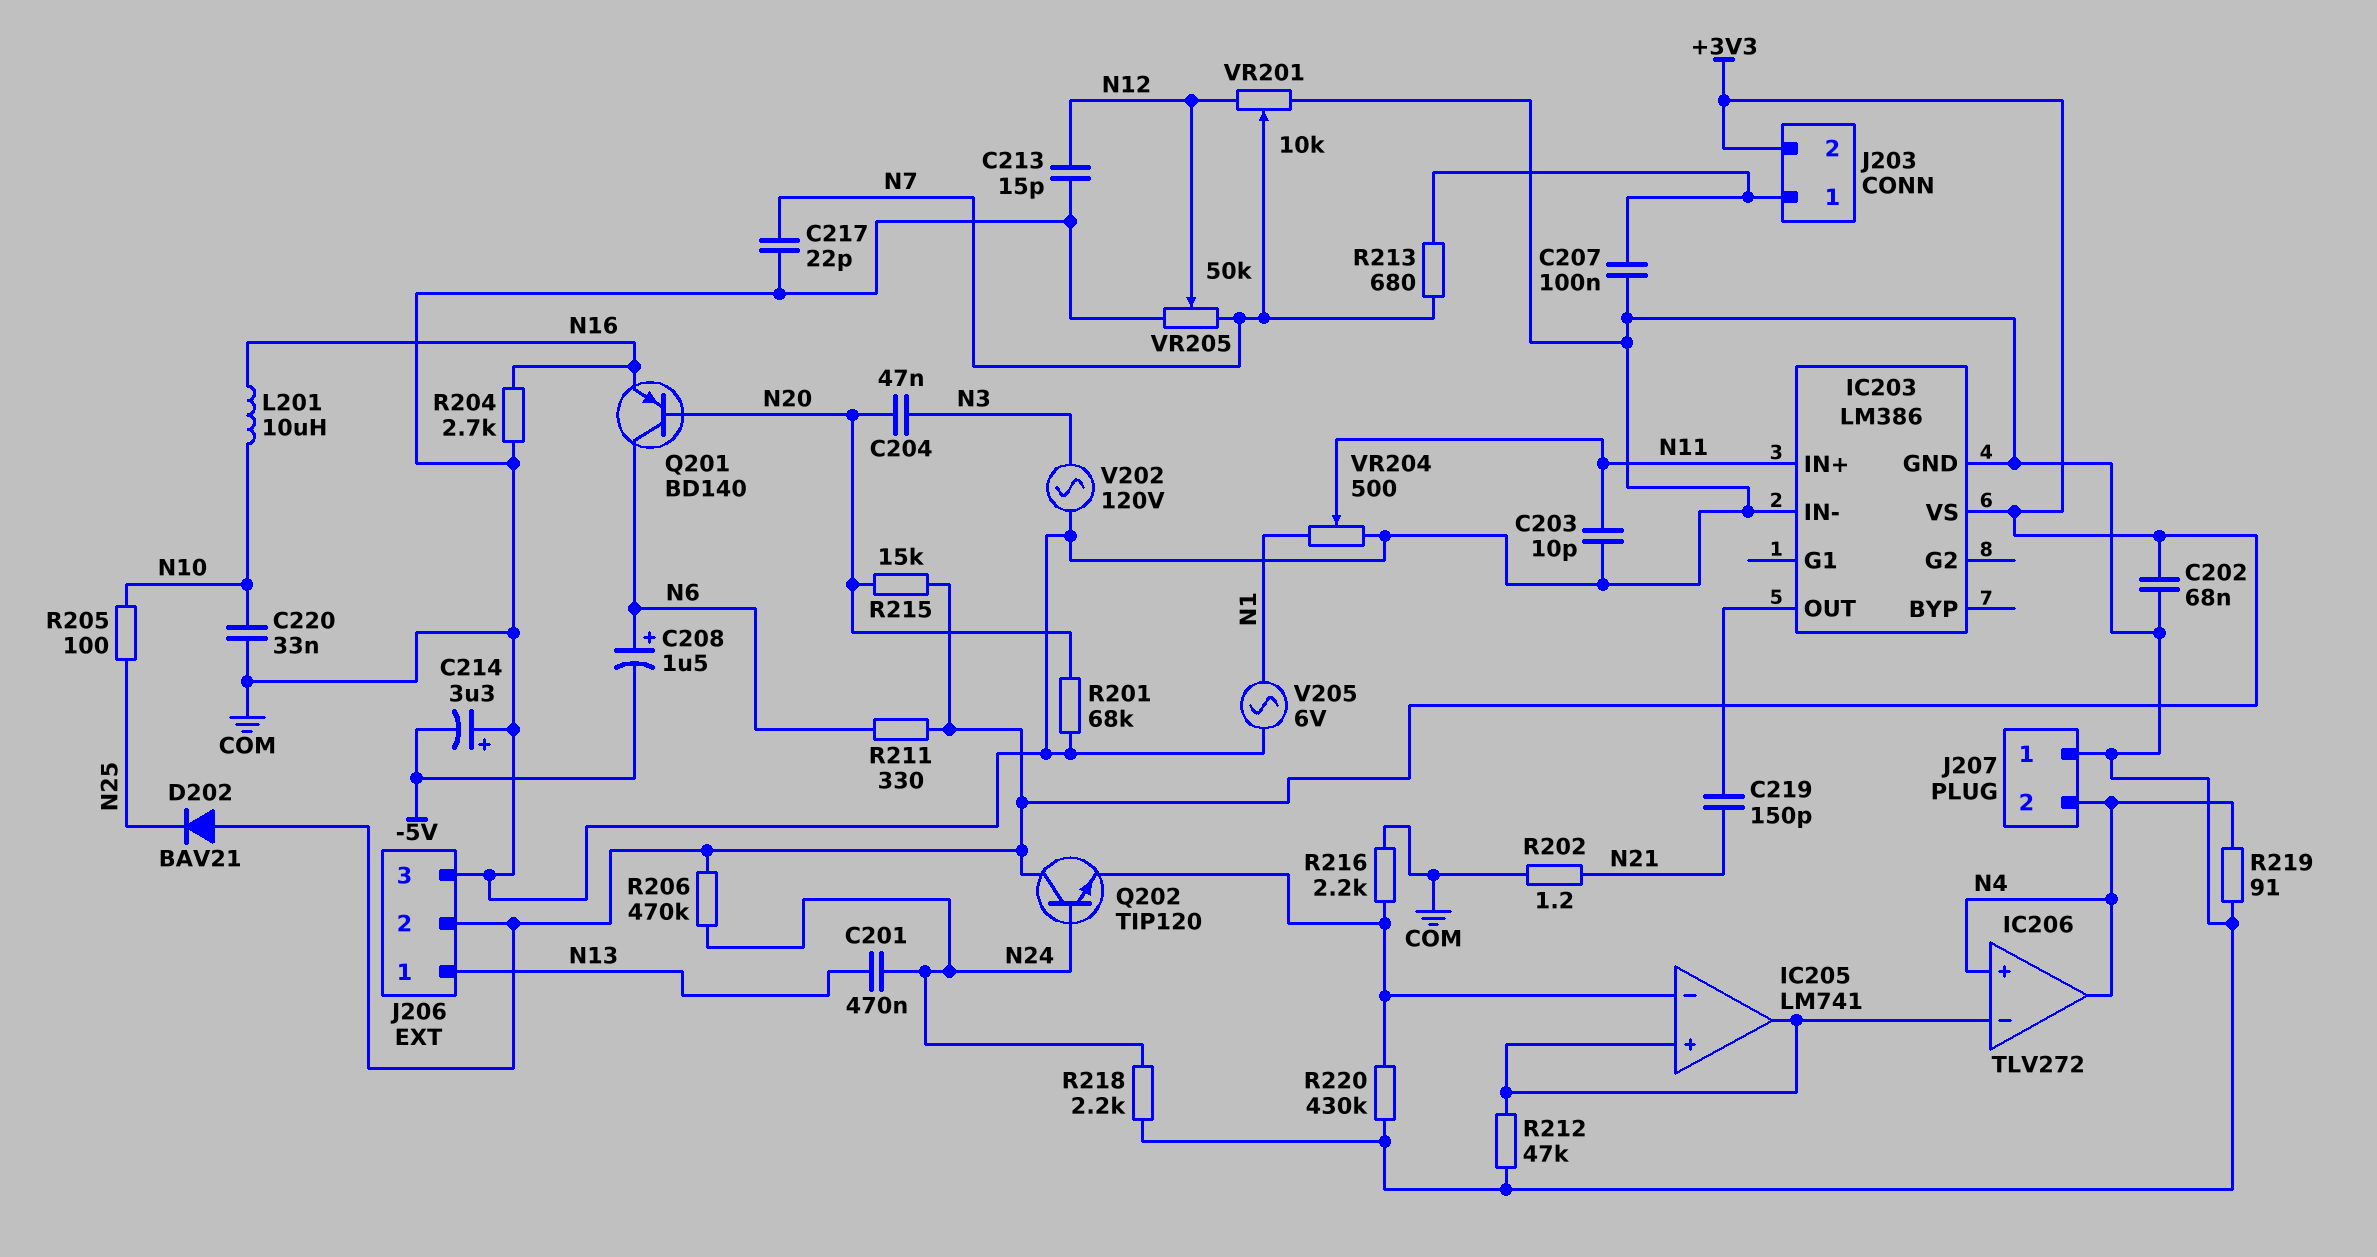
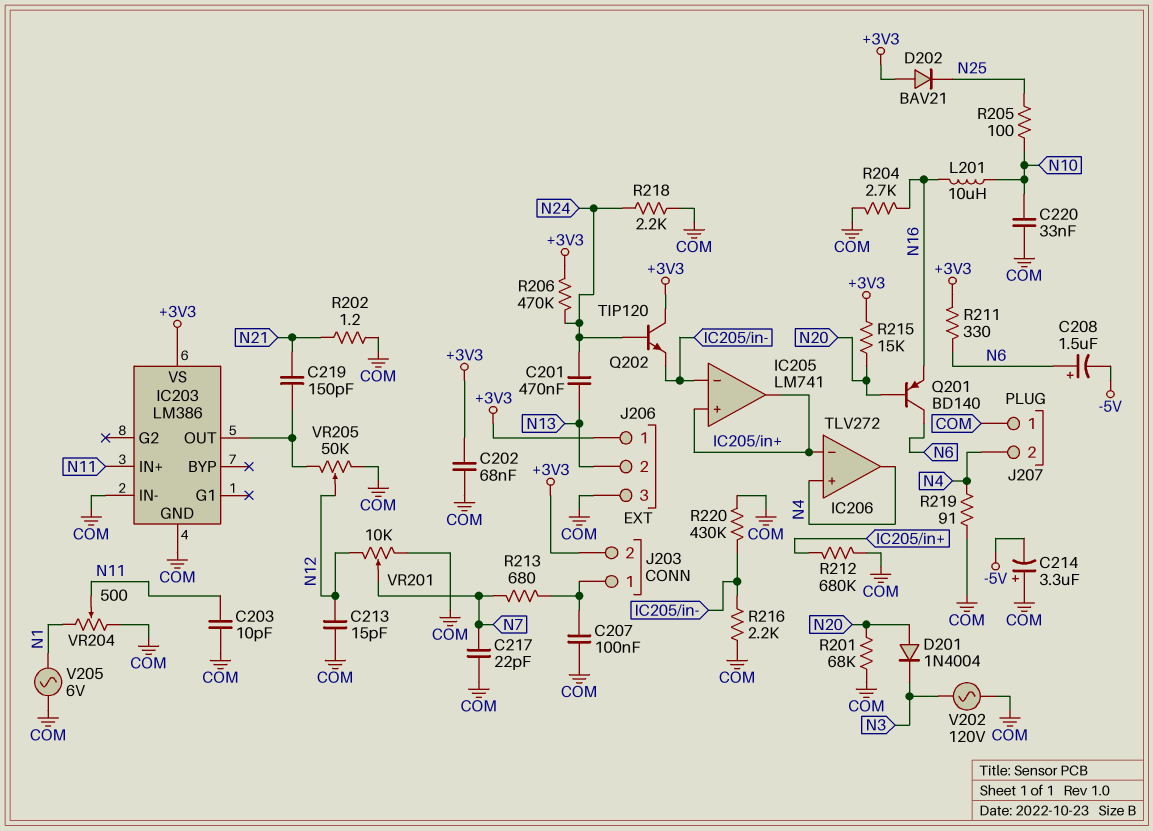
C204: 47nF (N3, N20) -> none
D201: none -> diode 1N4004 (A N20, K N3)
J206 pin 1: N13 -> +3V3
J206 pin 2: +3V3 -> N13
R212: 47k (COM, IC205/in+) -> 680k (COM, IC205/in+)
VR205: 50k (COM, N7, wiper N12) -> 50k (COM, IC203/OUT, wiper N12)

